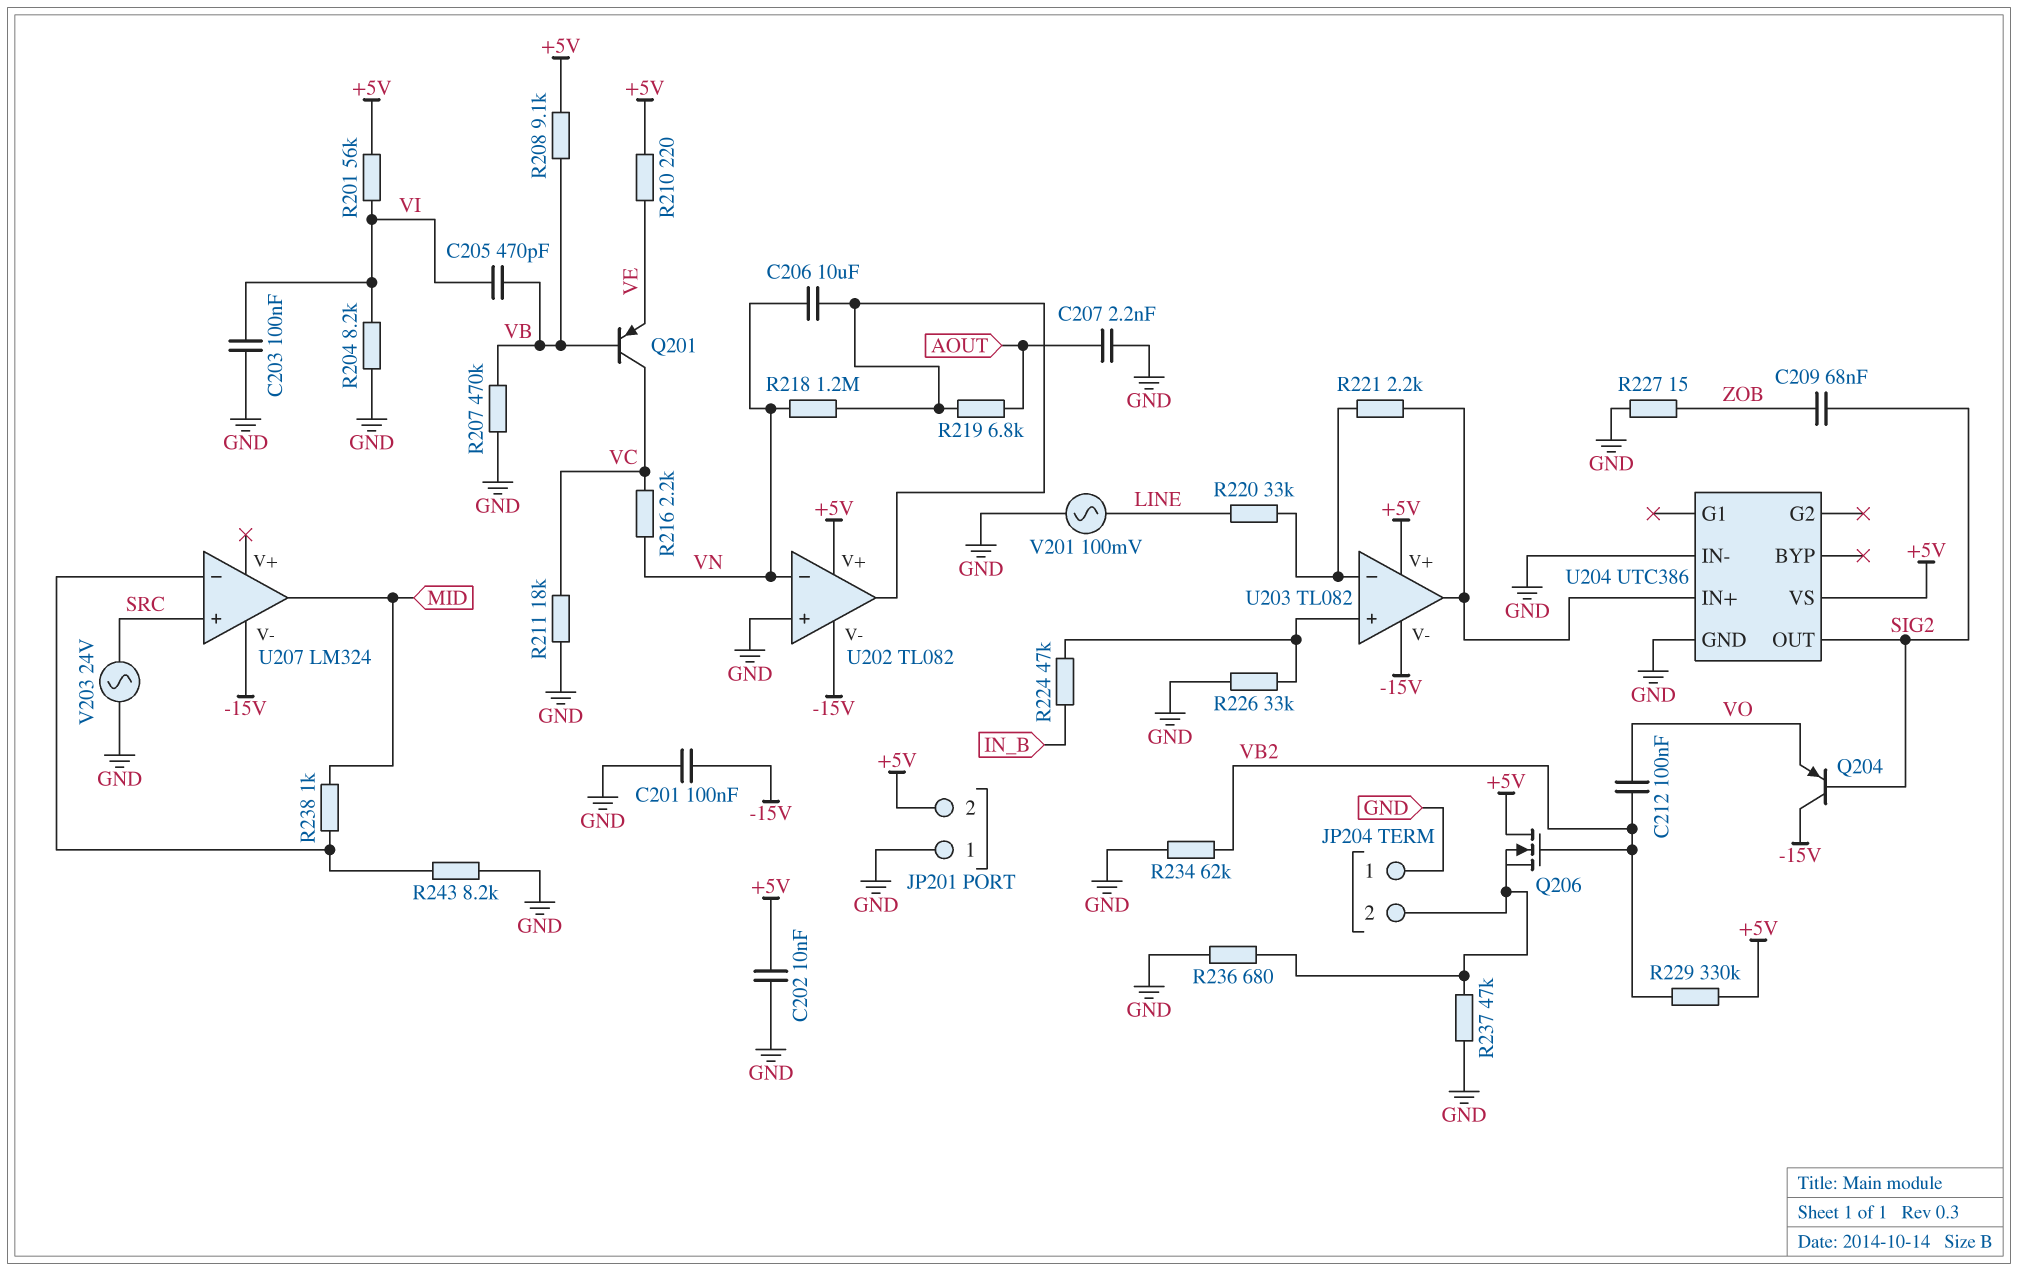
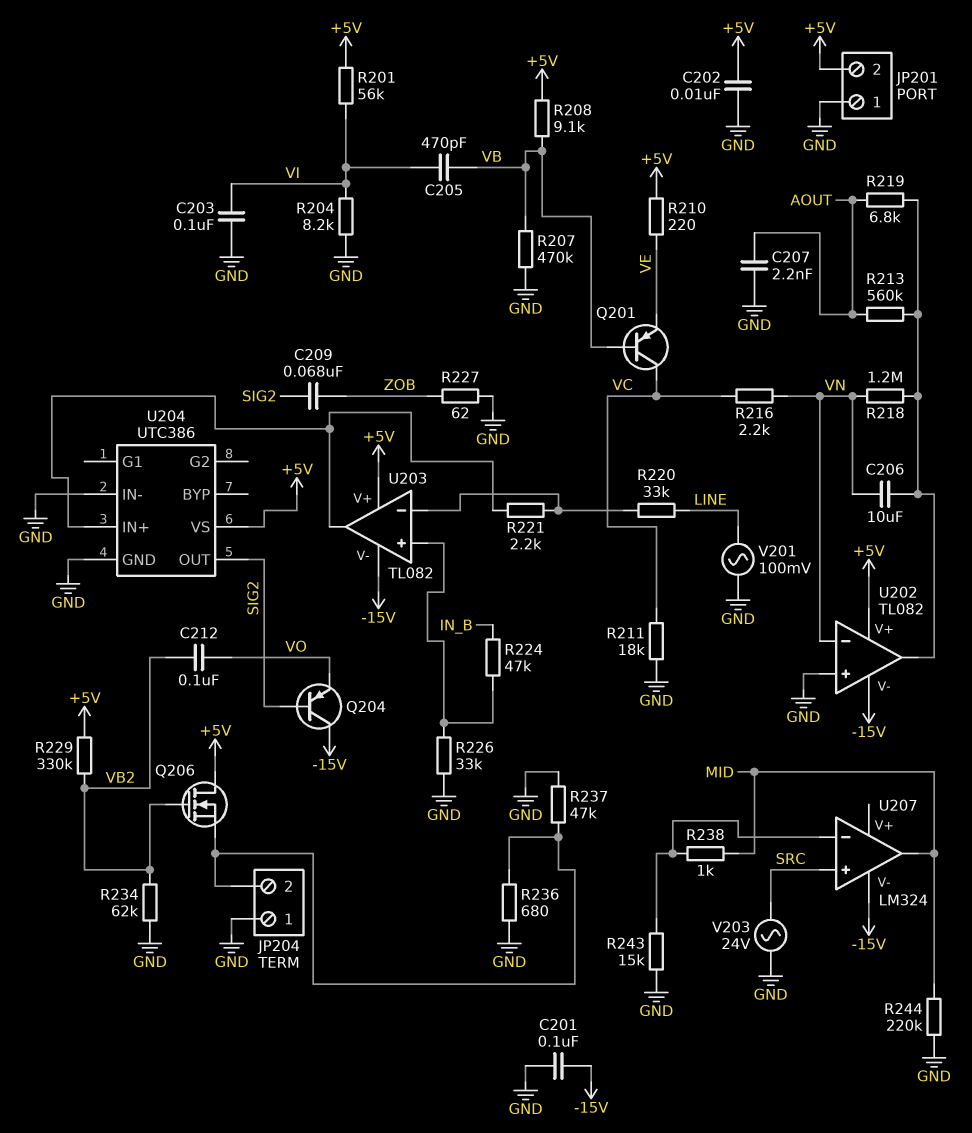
R213: none -> 560k (AOUT, U202/out)
R227: 15 (GND, ZOB) -> 62 (GND, ZOB)
R243: 8.2k (GND, U207/in-) -> 15k (GND, U207/in-)
R244: none -> 220k (GND, MID)

